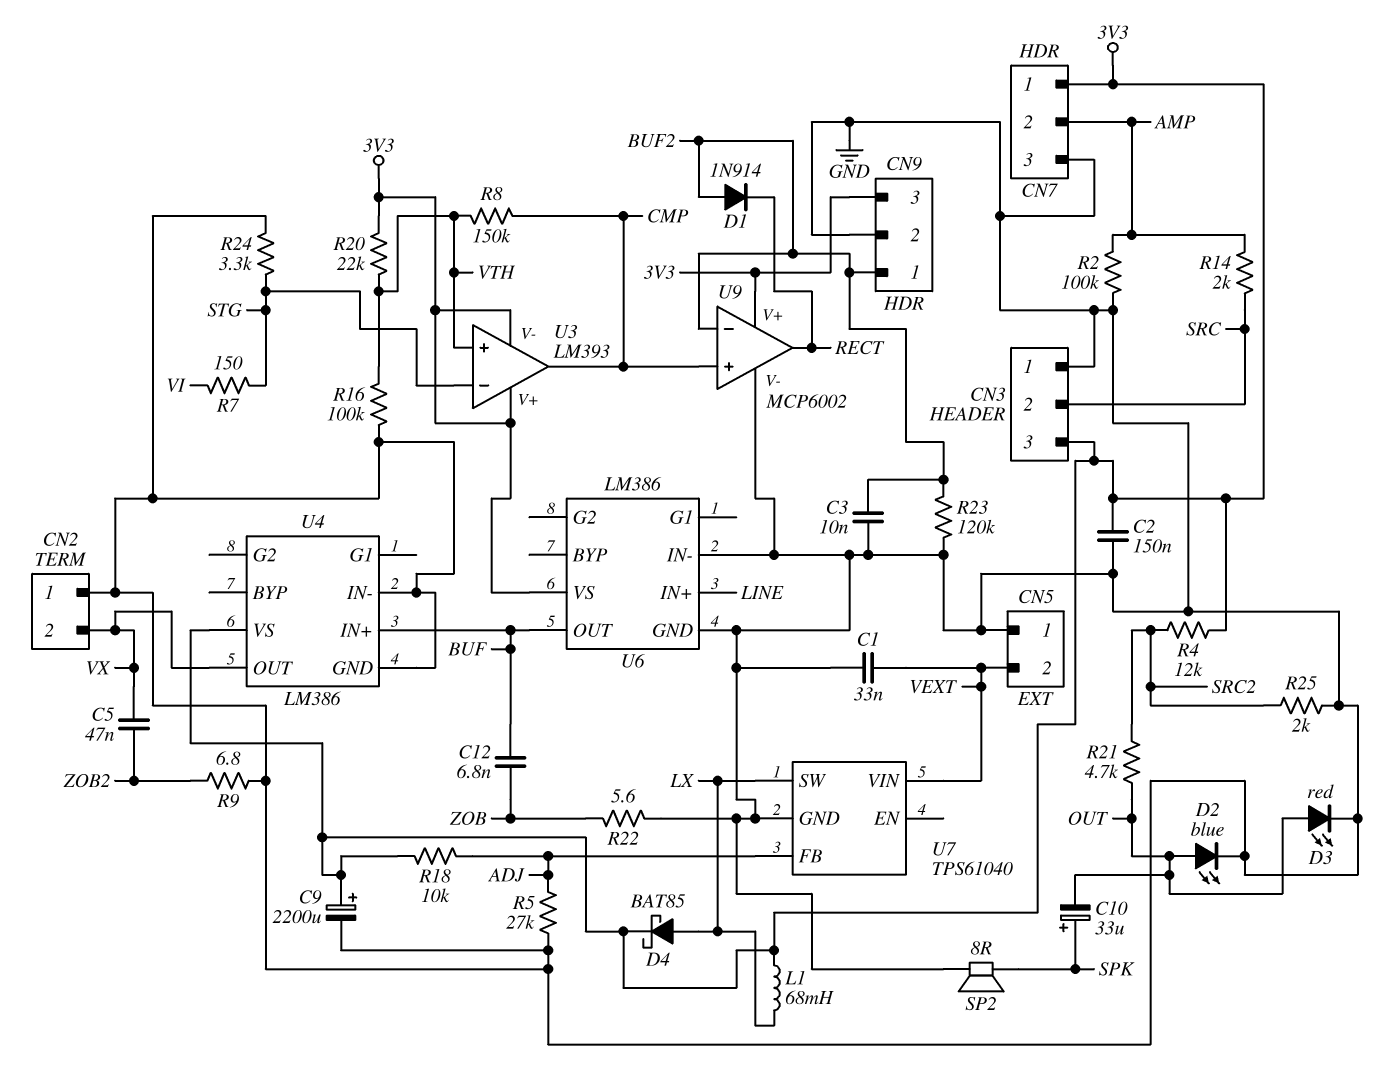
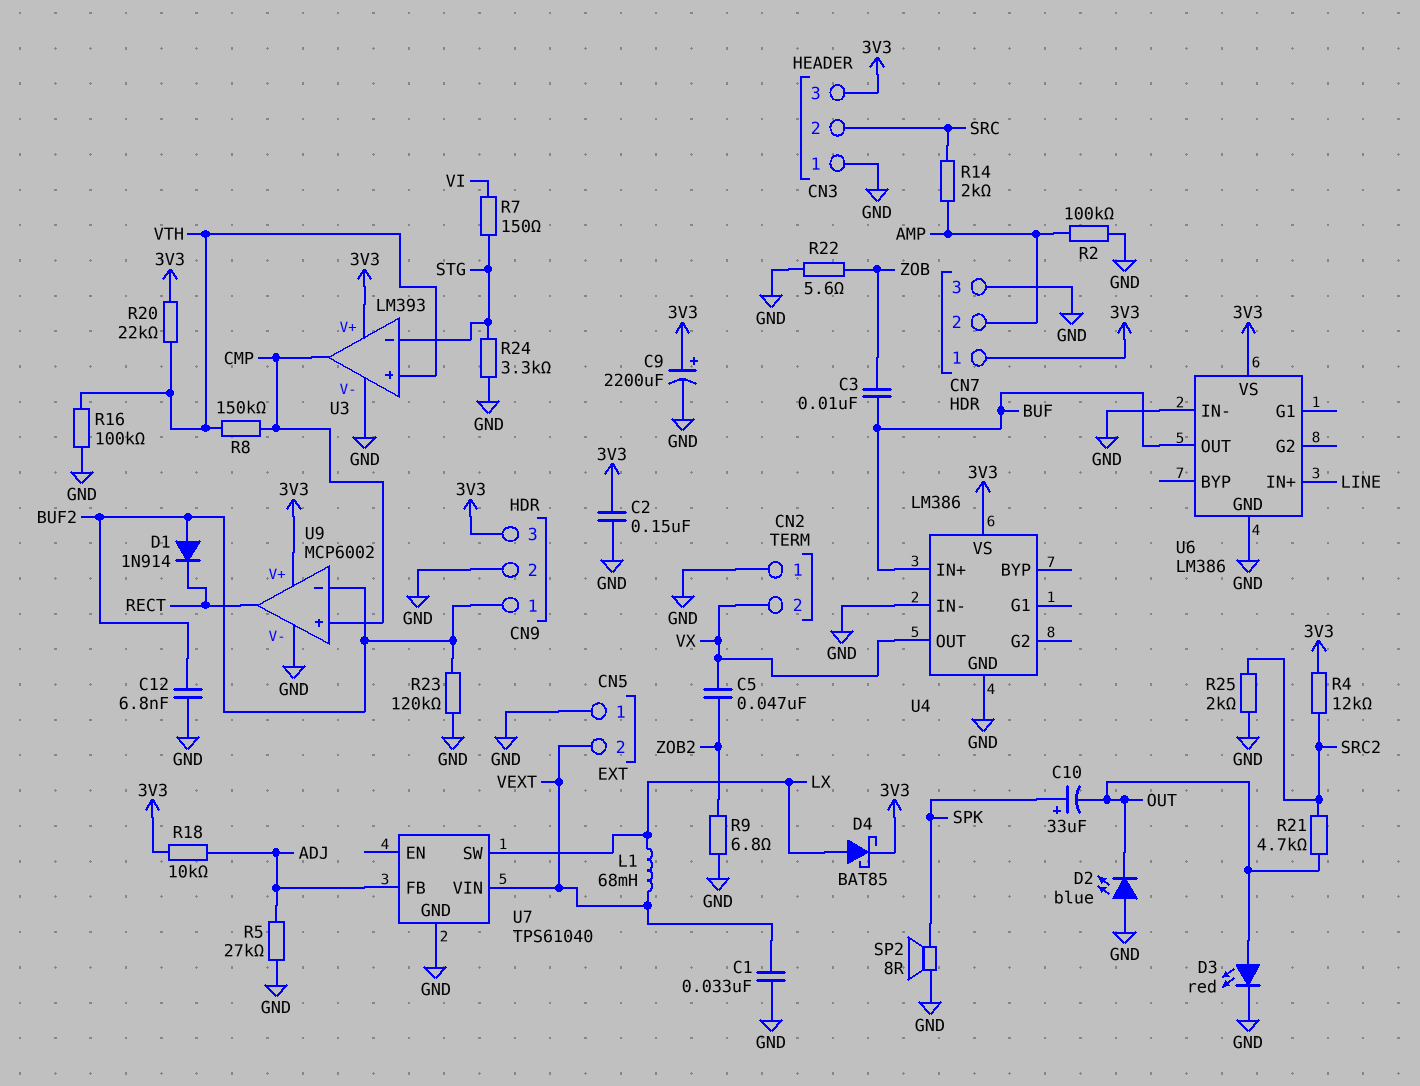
C3: 10nF (BUF2, GND) -> 10nF (BUF, ZOB)
C12: 6.8nF (BUF, ZOB) -> 6.8nF (BUF2, GND)
D2: LED blue (A OUT, K GND) -> LED blue (A GND, K OUT)
L1: 68mH (3V3, LX) -> 68mH (LX, VEXT)
U3 pin V-: 3V3 -> GND

